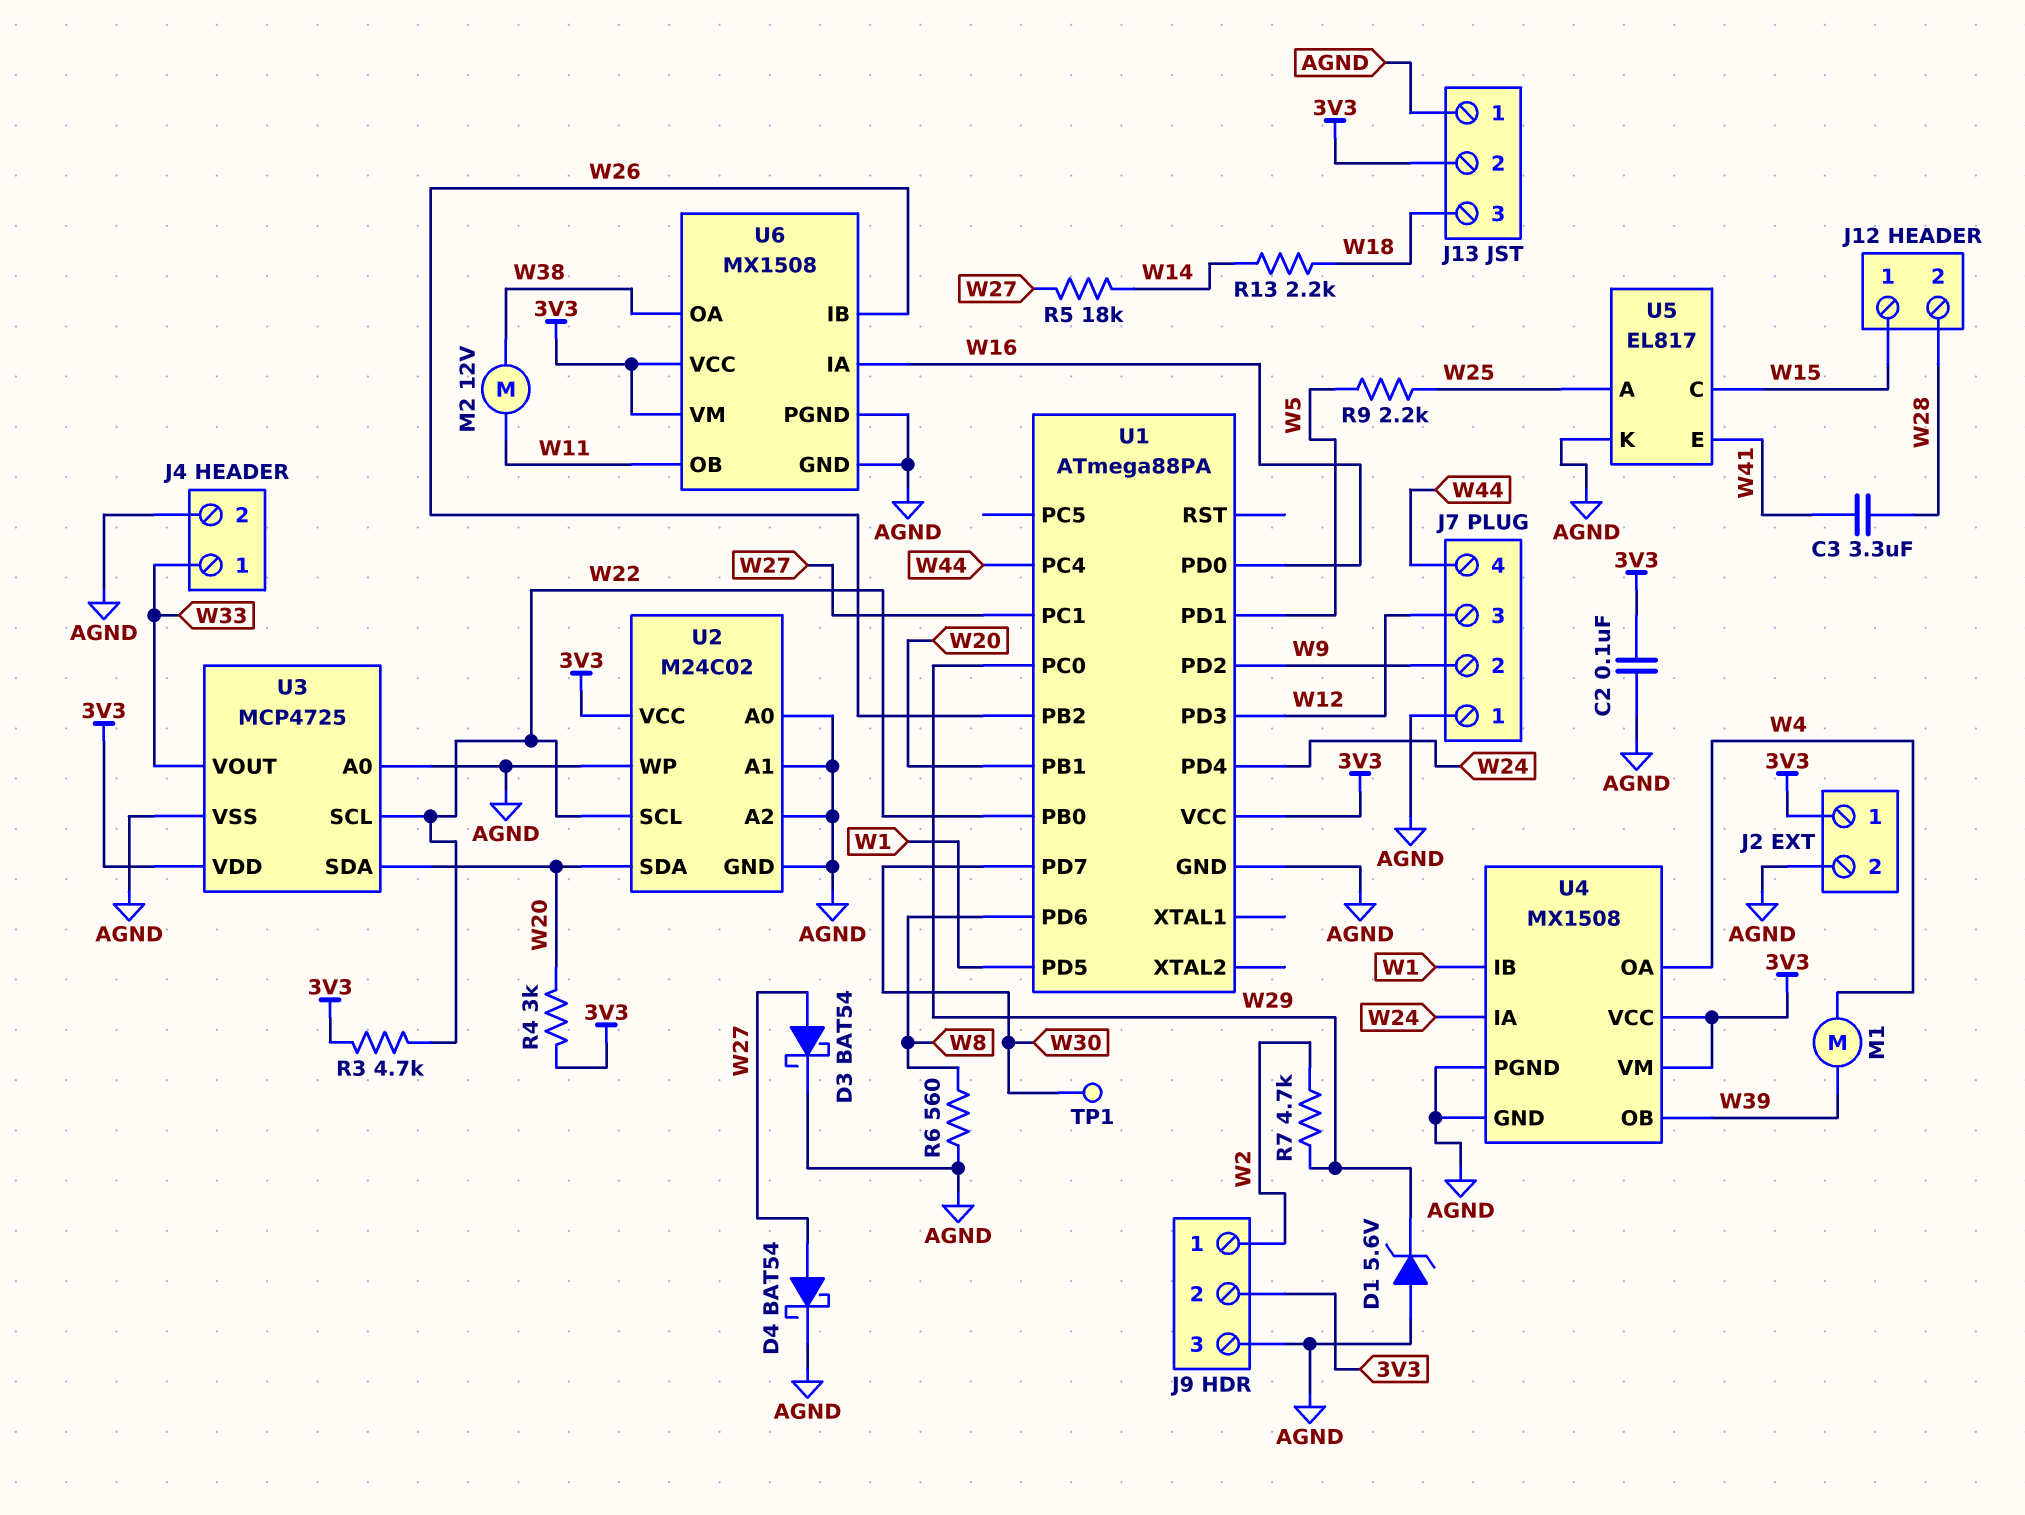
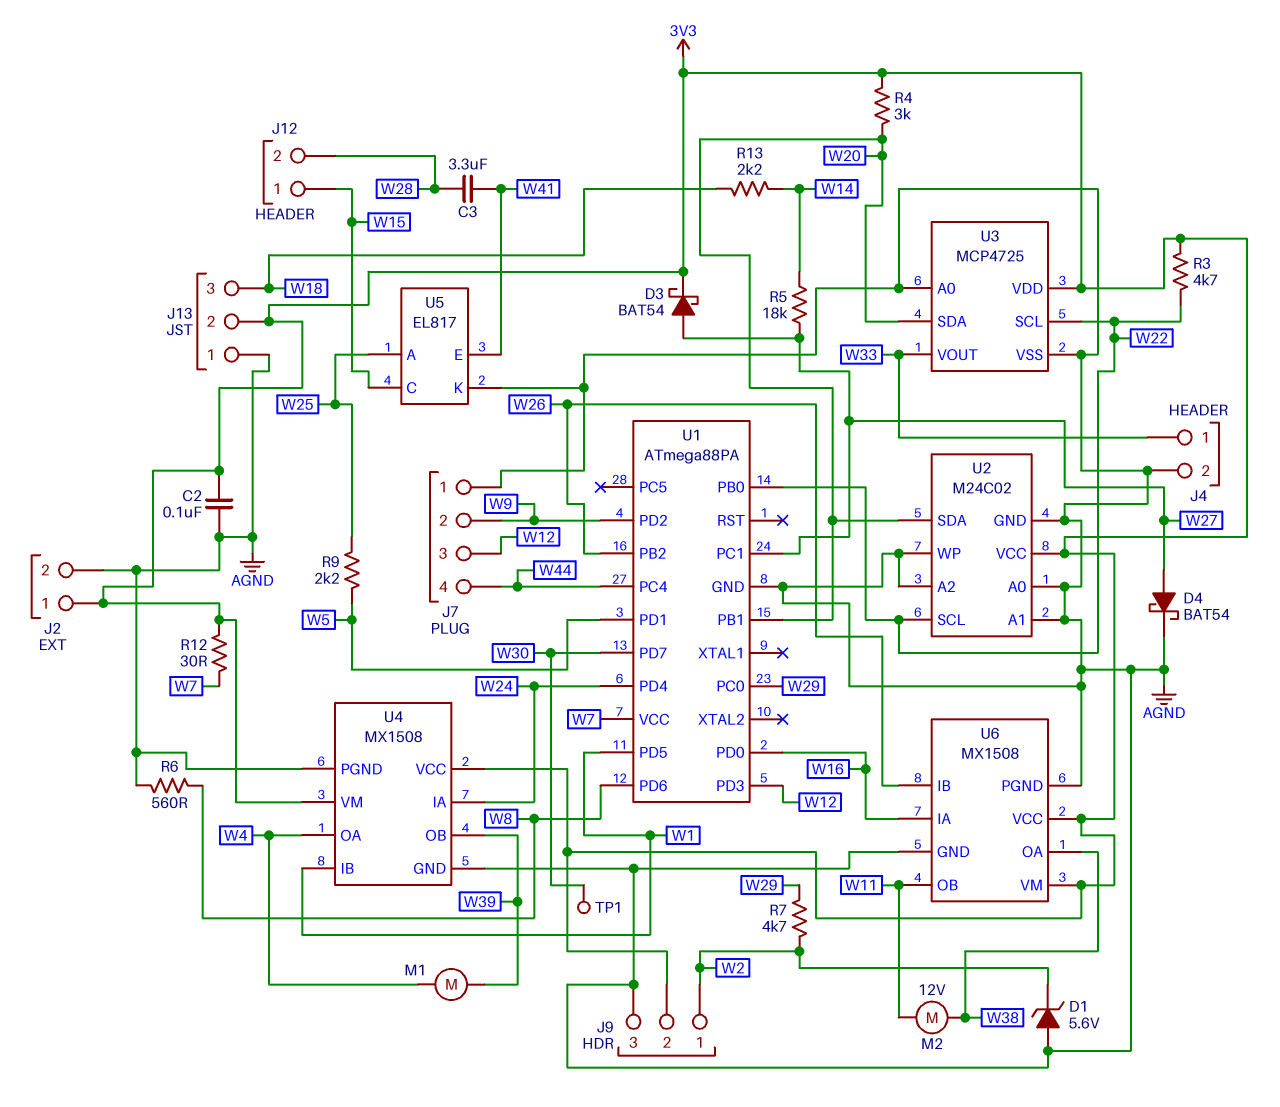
D1: zener 5.6V (A AGND, K W29) -> zener 5.6V (A AGND, K W2)
D3: schottky BAT54 (A W27, K AGND) -> schottky BAT54 (A W27, K 3V3)
R12: none -> 30 (3V3, W7)
U1 pin VCC: 3V3 -> W7

